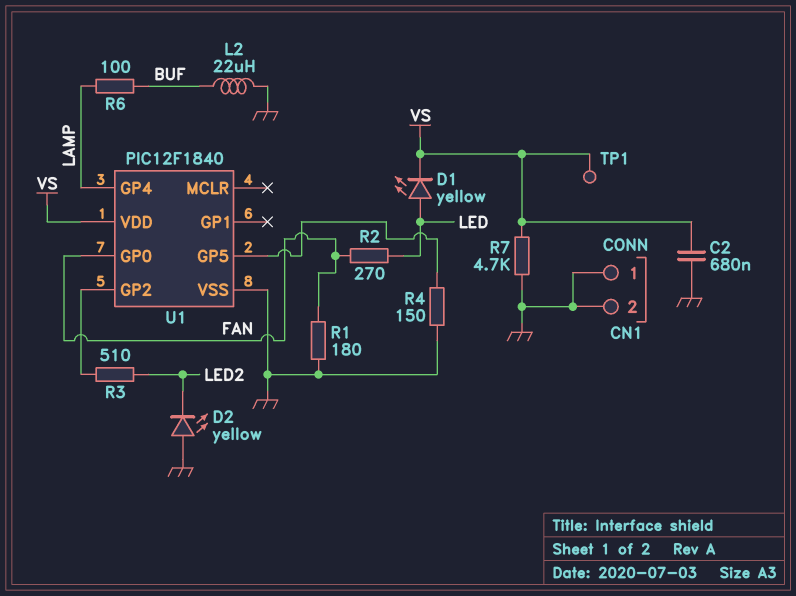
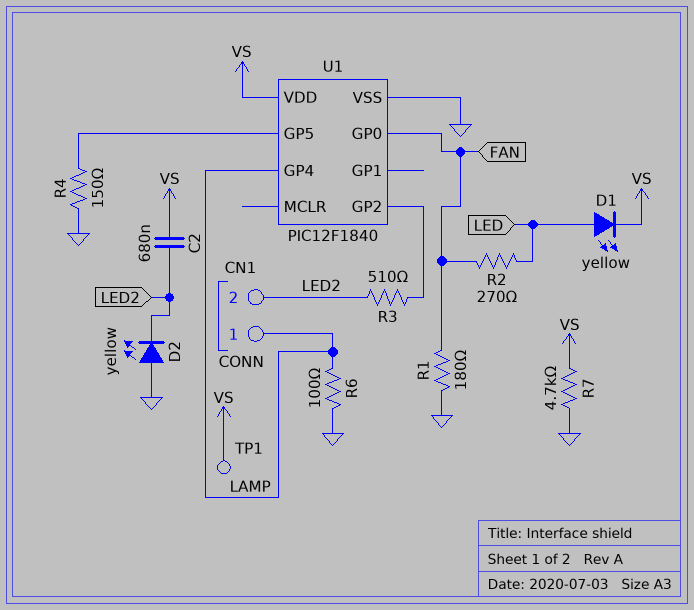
C2: 680nF (GND, VS) -> 680nF (LED2, VS)
CN1 pin 1: GND -> LAMP
CN1 pin 2: GND -> LED2
L2: 22uH (BUF, GND) -> none
R6: 100 (BUF, LAMP) -> 100 (GND, LAMP)

